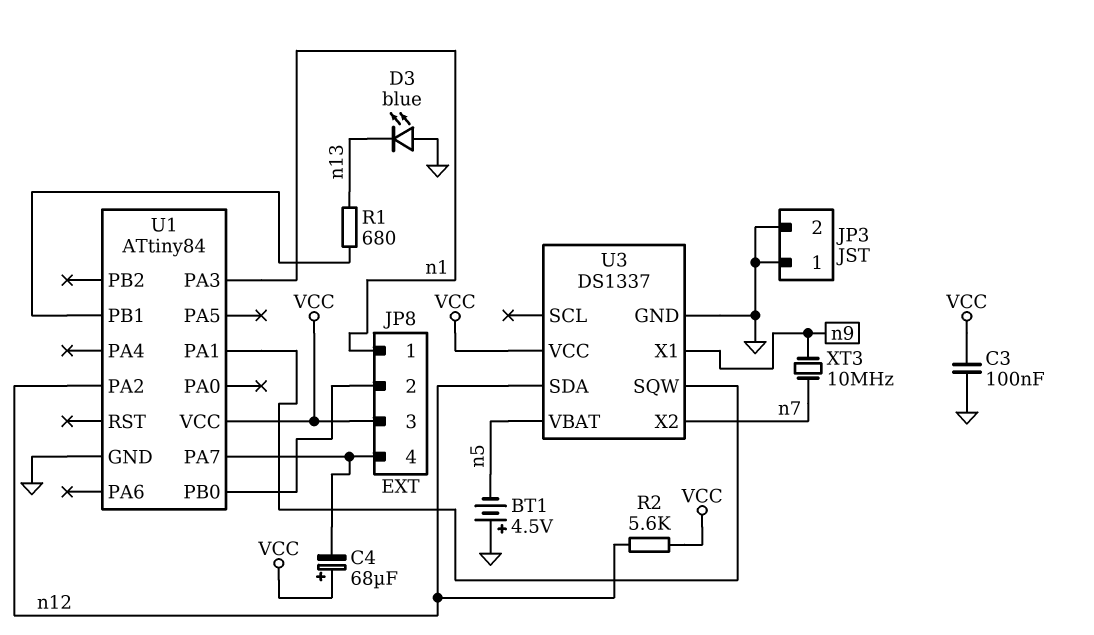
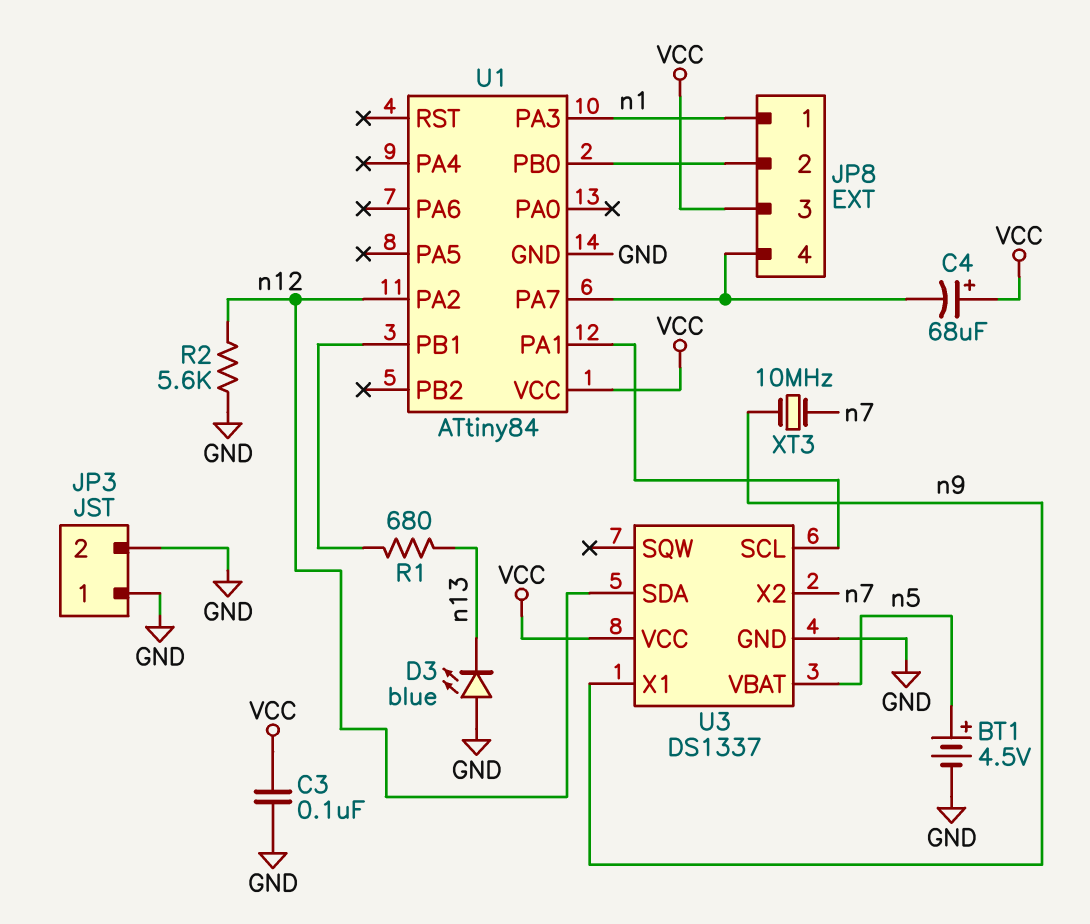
BT1: 4.5V (plus GND, minus n5) -> 4.5V (plus n5, minus GND)
R2: 5.6k (VCC, n12) -> 5.6k (GND, n12)
U3 pin SCL: none -> U1/PA1
U3 pin SQW: U1/PA1 -> none

